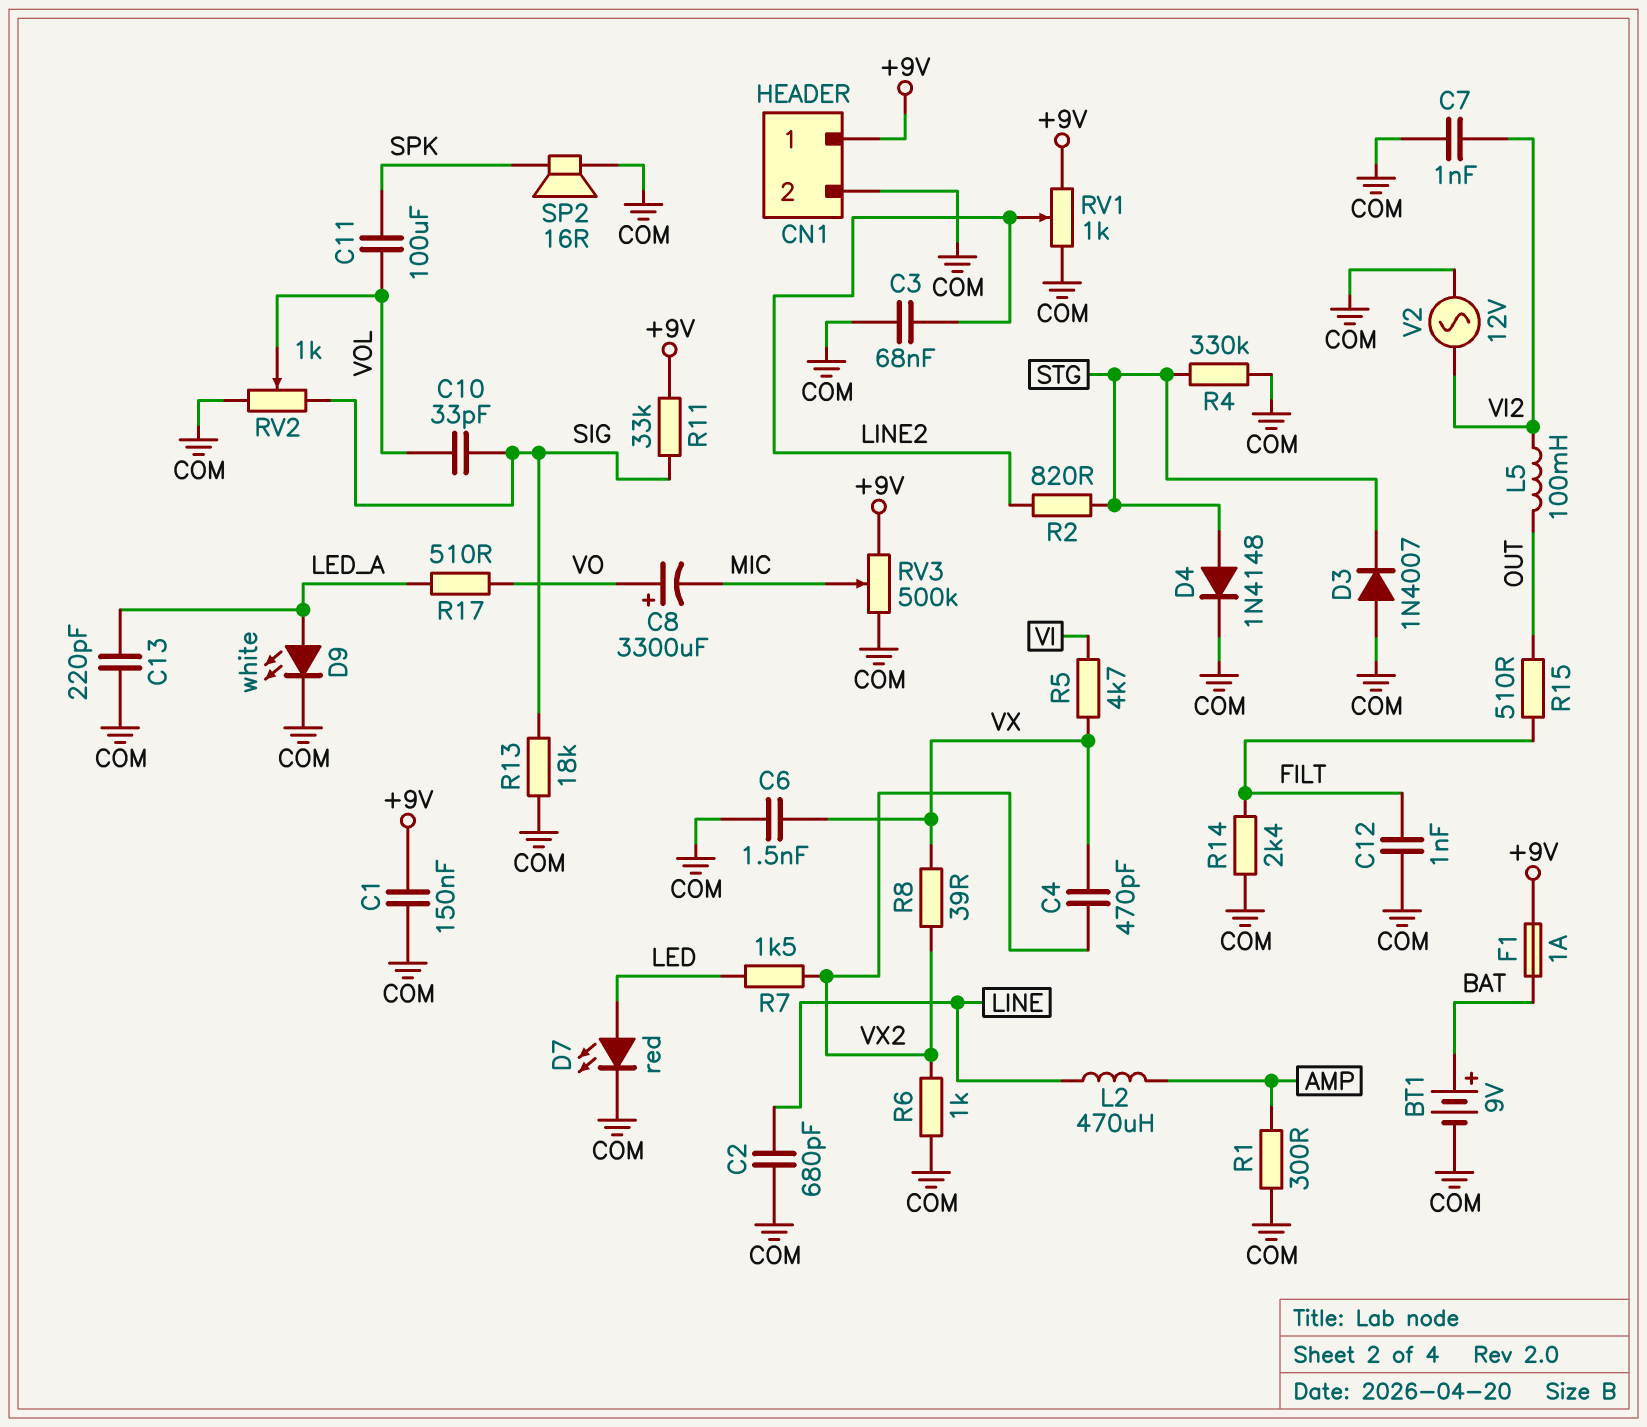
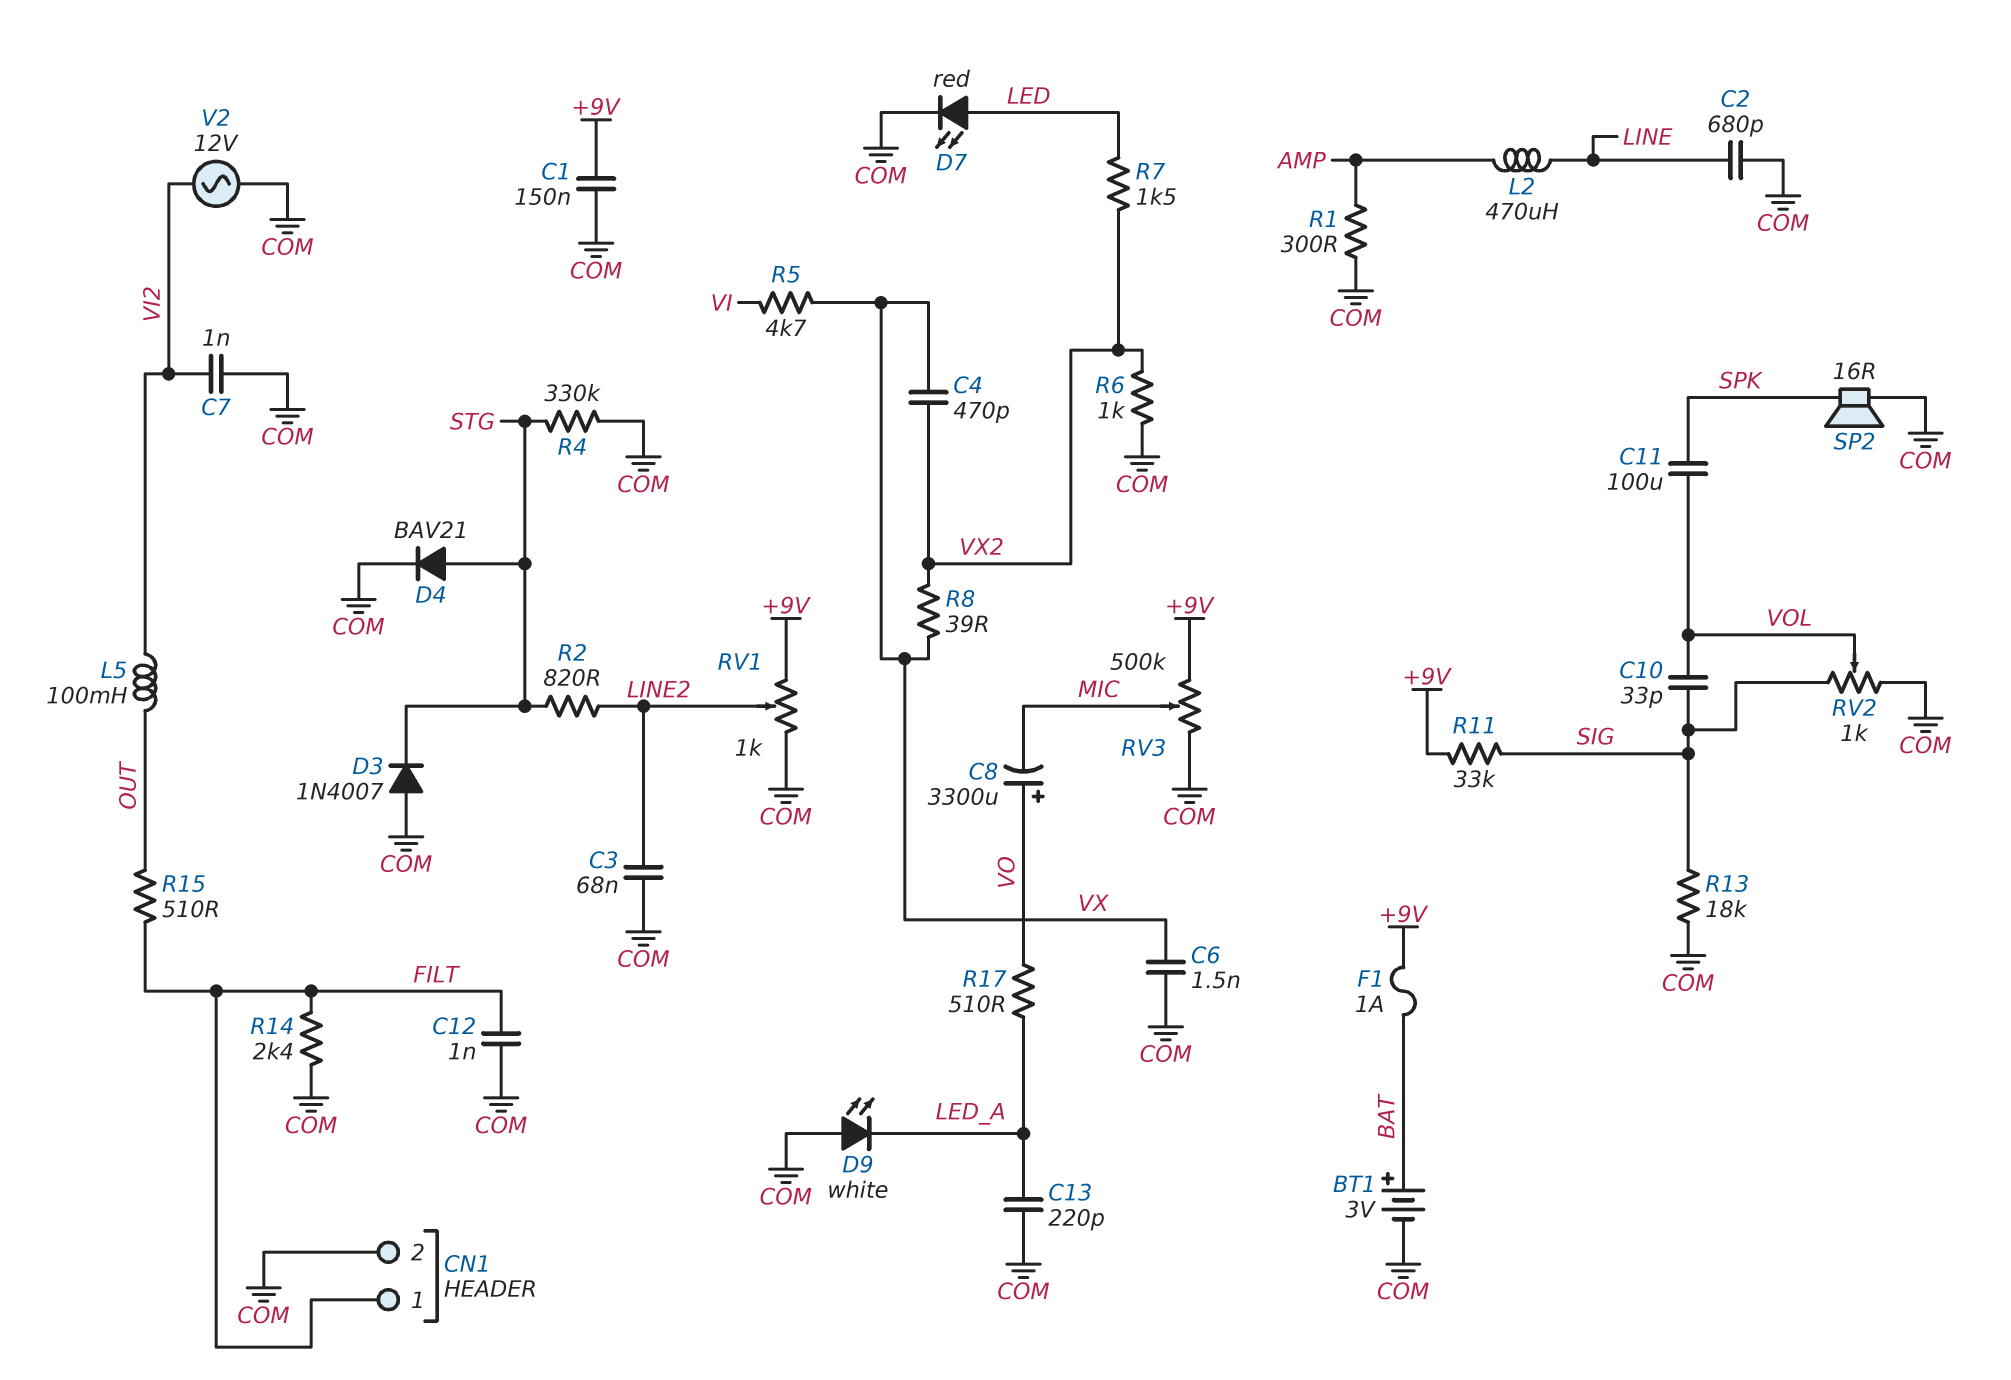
BT1: 9V (plus BAT, minus COM) -> 3V (plus BAT, minus COM)
CN1 pin 1: +9V -> FILT
D4: diode 1N4148 (A STG, K COM) -> diode BAV21 (A STG, K COM)
D9: LED white (A LED_A, K COM) -> LED white (A COM, K LED_A)

